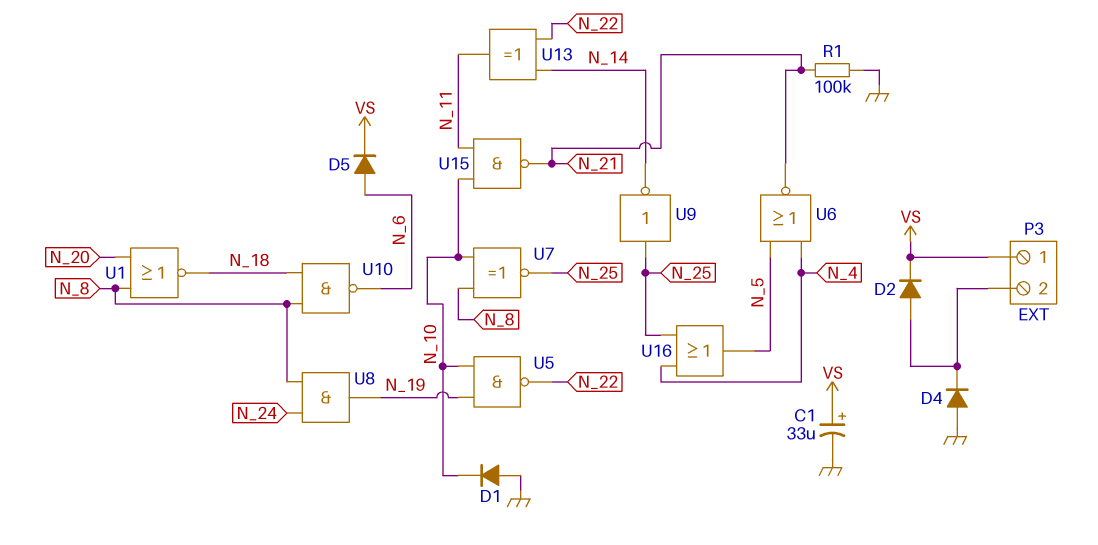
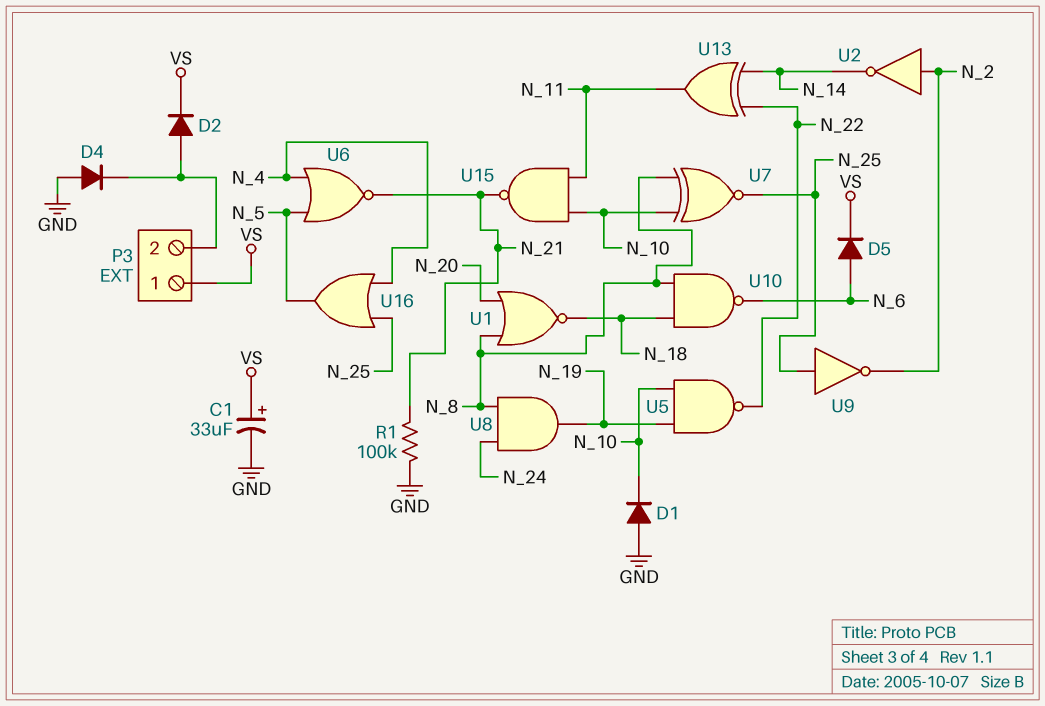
U2: none -> NOT (in N_2, out N_14)
U9: NOT (in N_25, out N_14) -> NOT (in N_25, out N_2)

